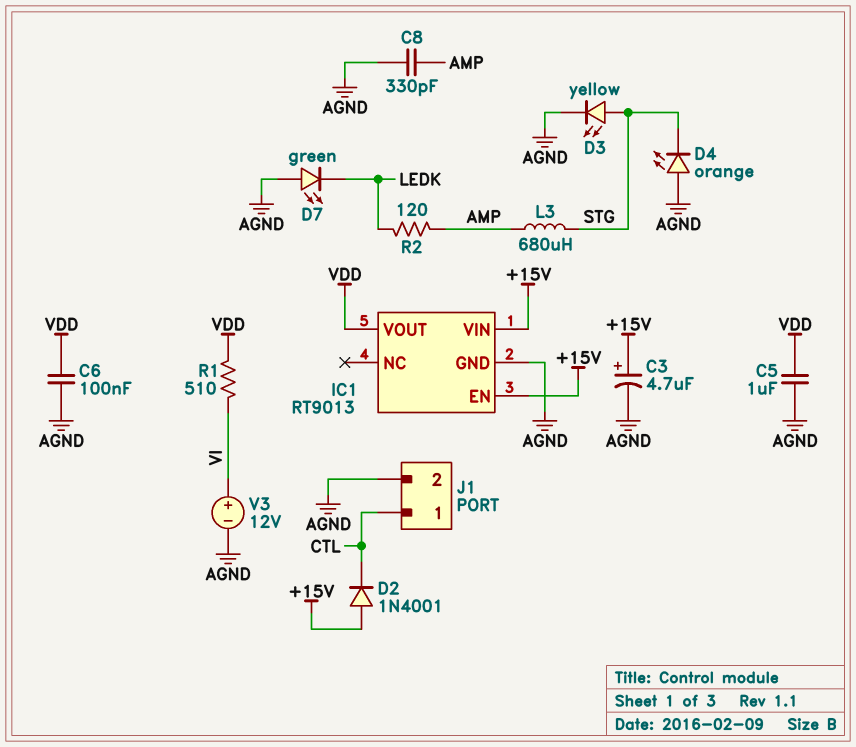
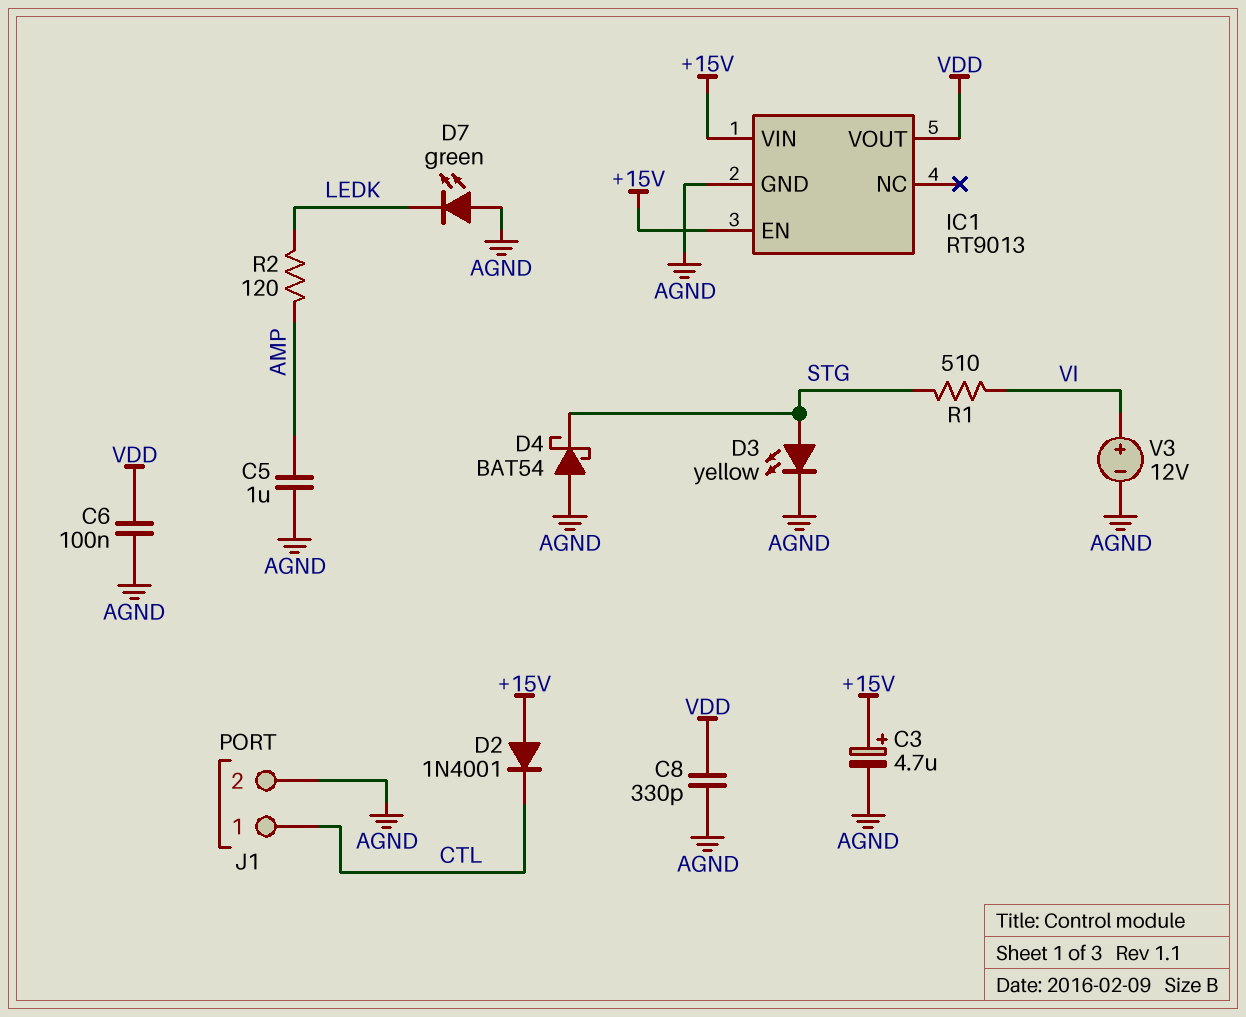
C5: 1uF (AGND, VDD) -> 1uF (AGND, AMP)
C8: 330pF (AGND, AMP) -> 330pF (AGND, VDD)
D4: LED orange (A AGND, K STG) -> schottky BAT54 (A AGND, K STG)
L3: 680uH (AMP, STG) -> none
R1: 510 (VDD, VI) -> 510 (STG, VI)

